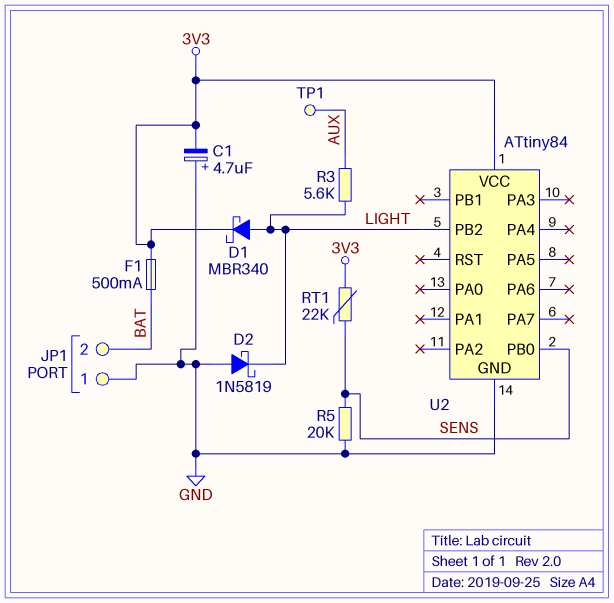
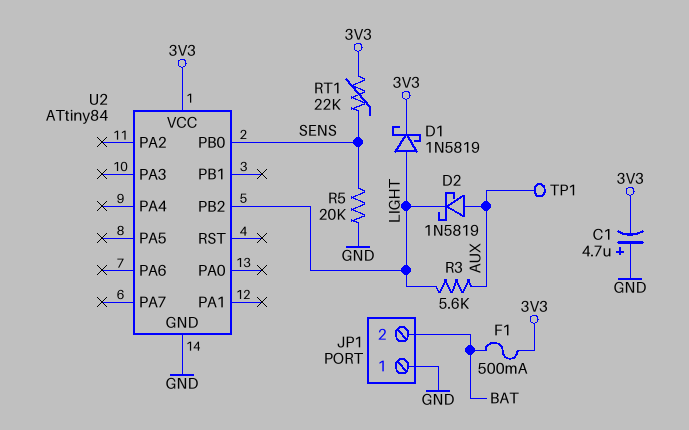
D1: schottky MBR340 (A LIGHT, K 3V3) -> schottky 1N5819 (A LIGHT, K 3V3)
D2: schottky 1N5819 (A GND, K LIGHT) -> schottky 1N5819 (A AUX, K LIGHT)

